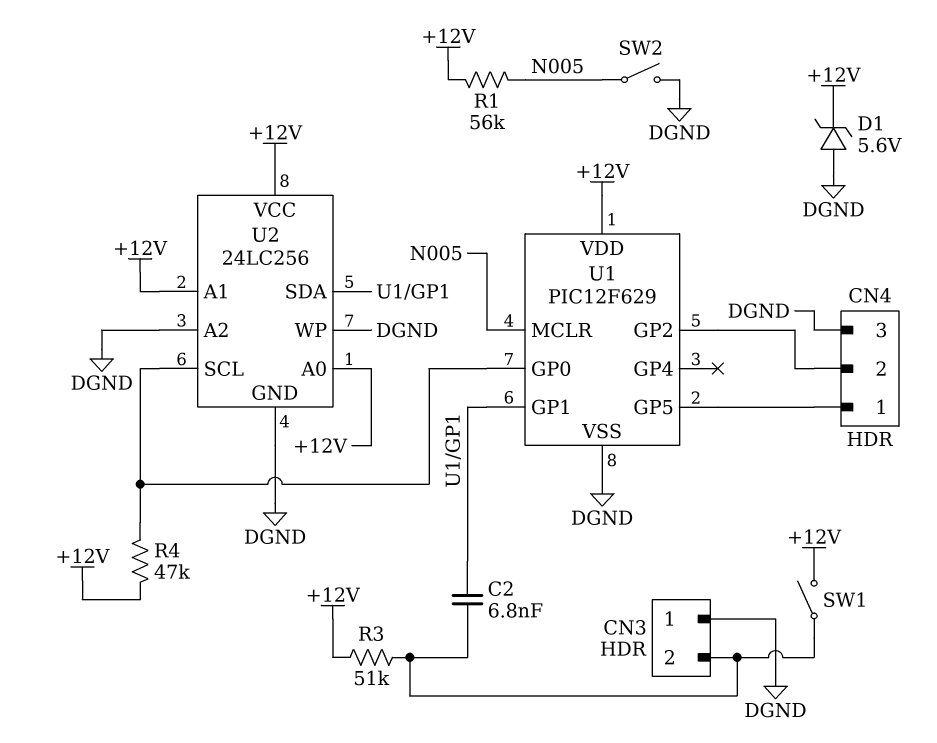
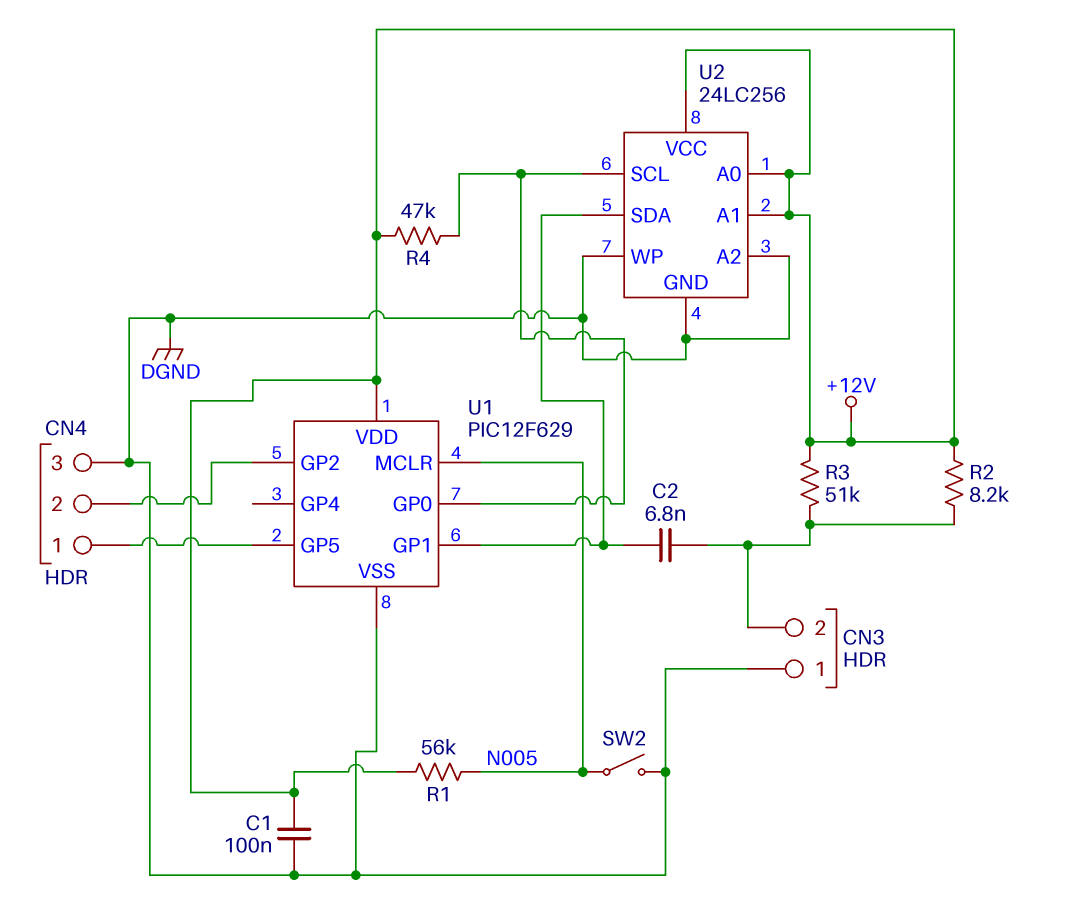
C1: none -> 100nF (+12V, DGND)
D1: zener 5.6V (A DGND, K +12V) -> none
R2: none -> 8.2k (+12V, CN3/2)
SW1: switch (+12V, CN3/2) -> none

